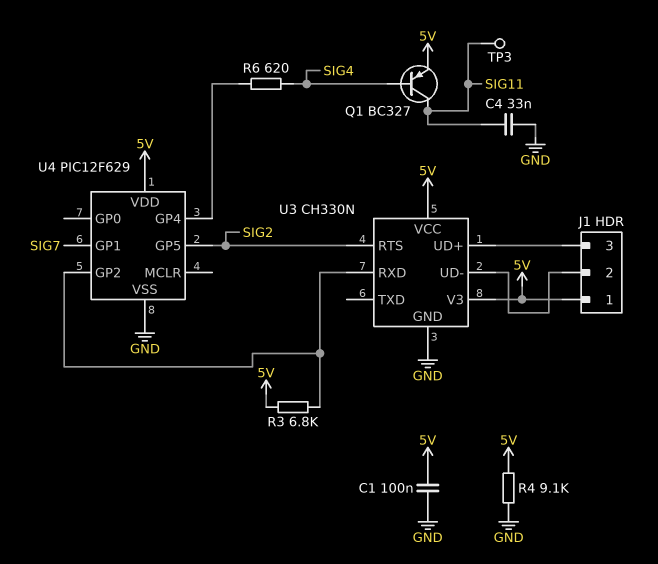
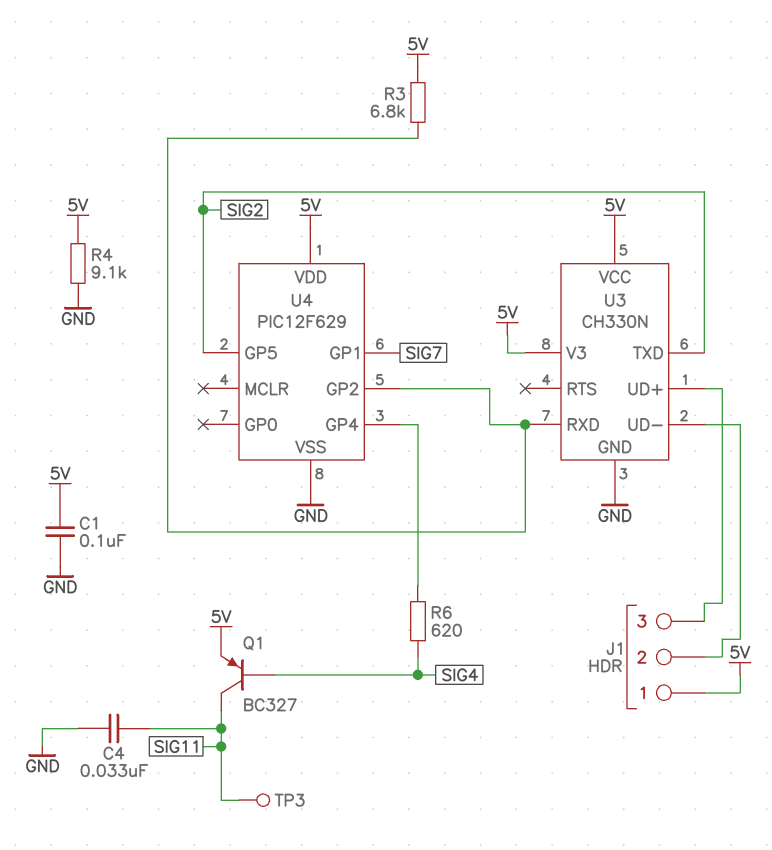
U3 pin RTS: SIG2 -> none
U3 pin TXD: none -> SIG2

